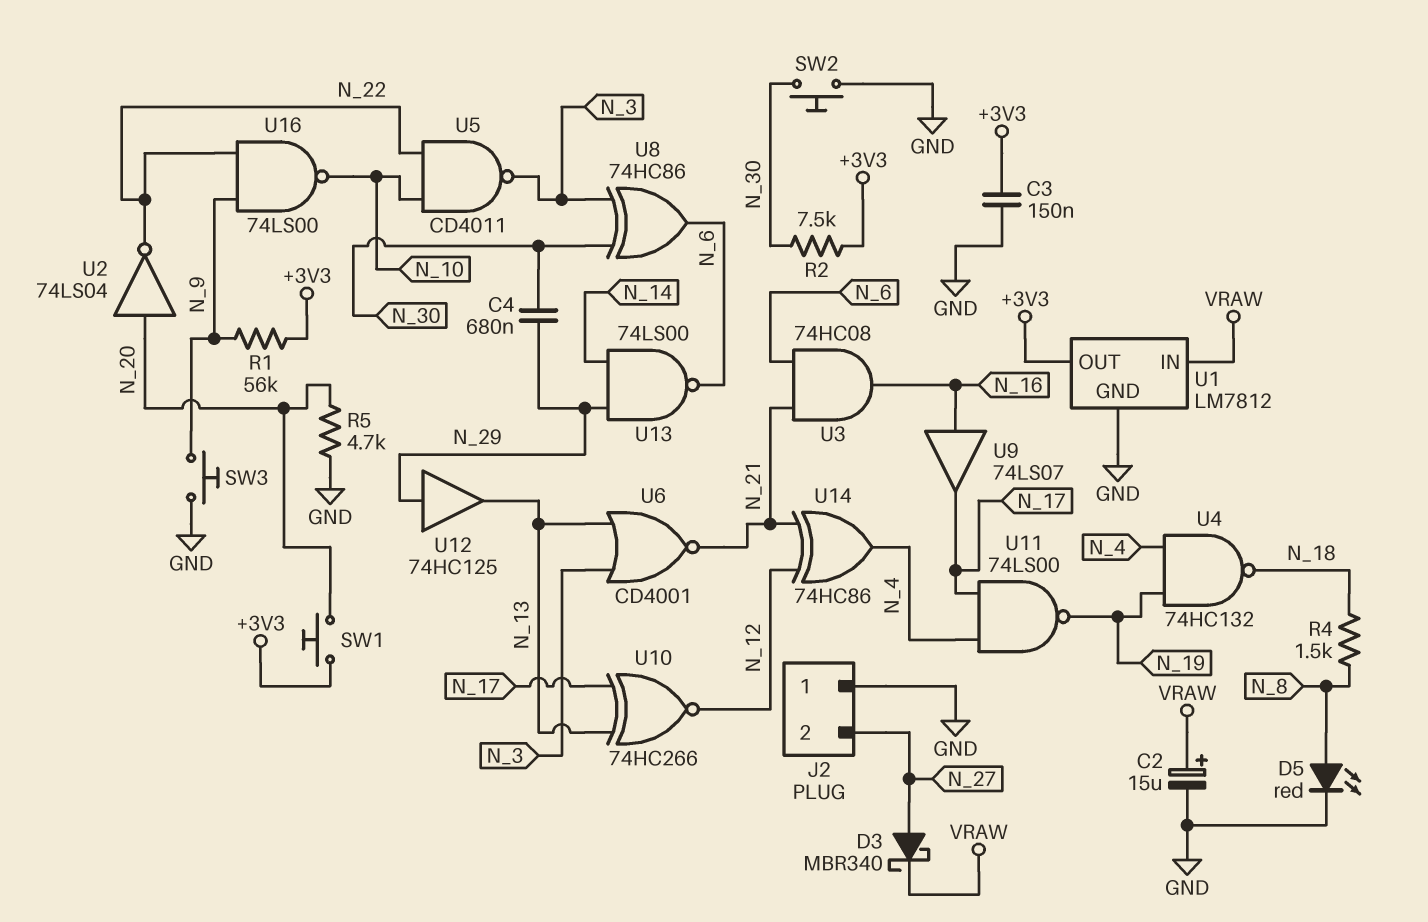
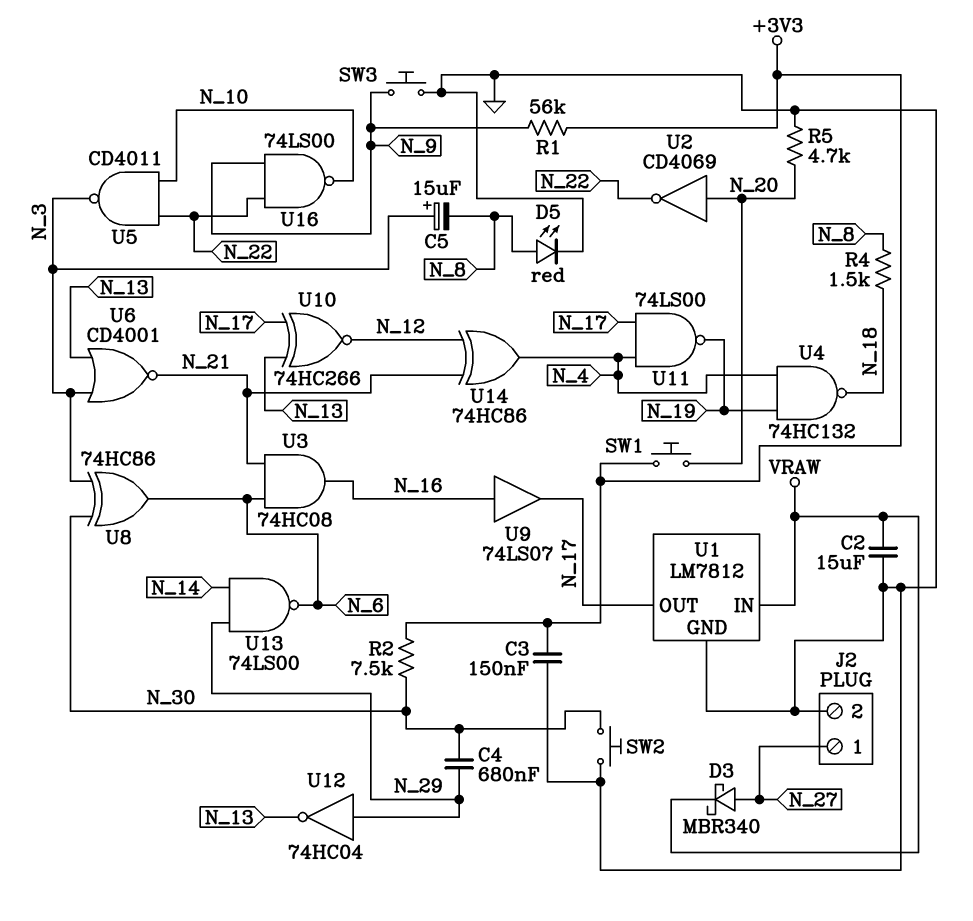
C2: 15uF (plus VRAW, minus GND) -> 15uF (GND, VRAW)
C5: none -> 15uF (plus N_3, minus N_8)
J2 pin 1: GND -> N_27
J2 pin 2: N_27 -> GND
U1 pin OUT: +3V3 -> N_17
U2: NOT 74LS04 (in N_20, out N_22) -> NOT CD4069 (in N_20, out N_22)
U12: buffer 74HC125 (in N_29, out N_13) -> NOT 74HC04 (in N_29, out N_13)

